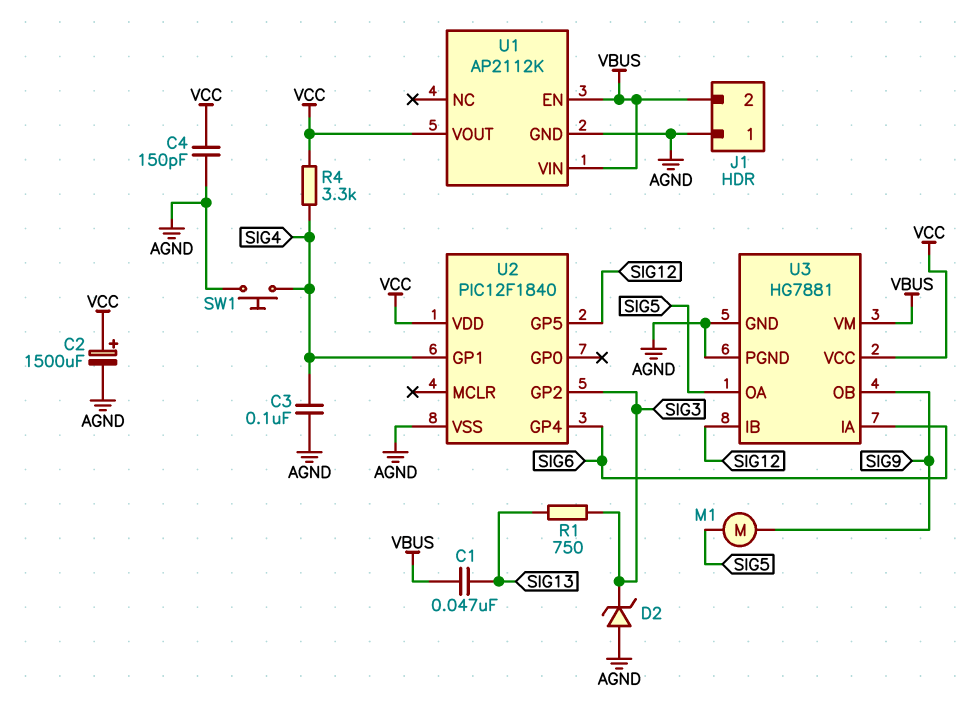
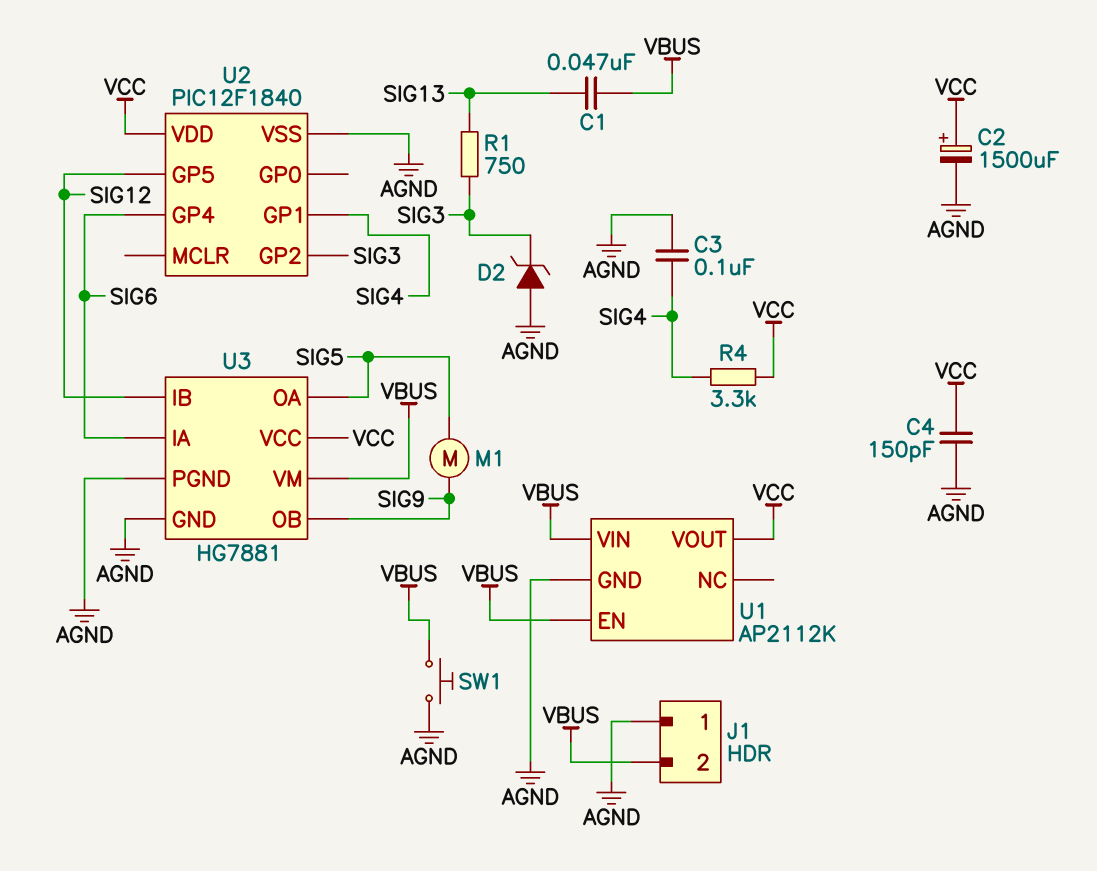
SW1: button (AGND, SIG4) -> button (AGND, VBUS)

